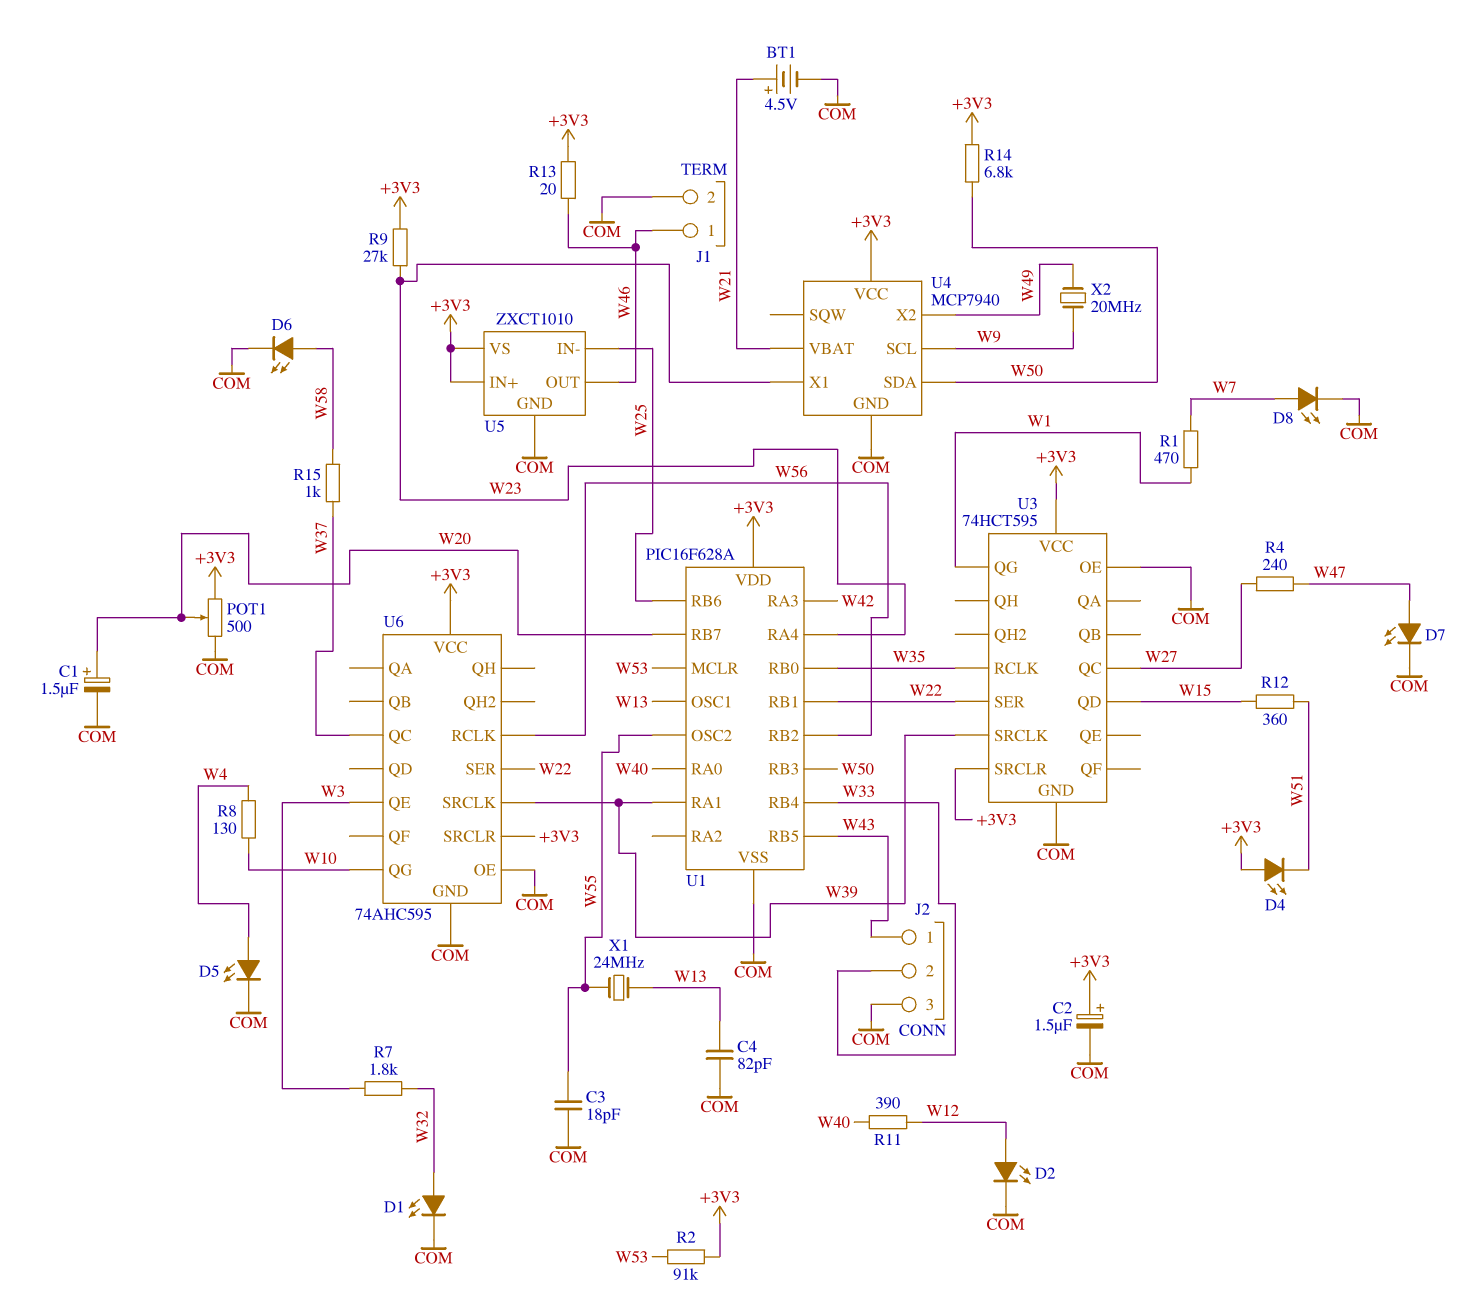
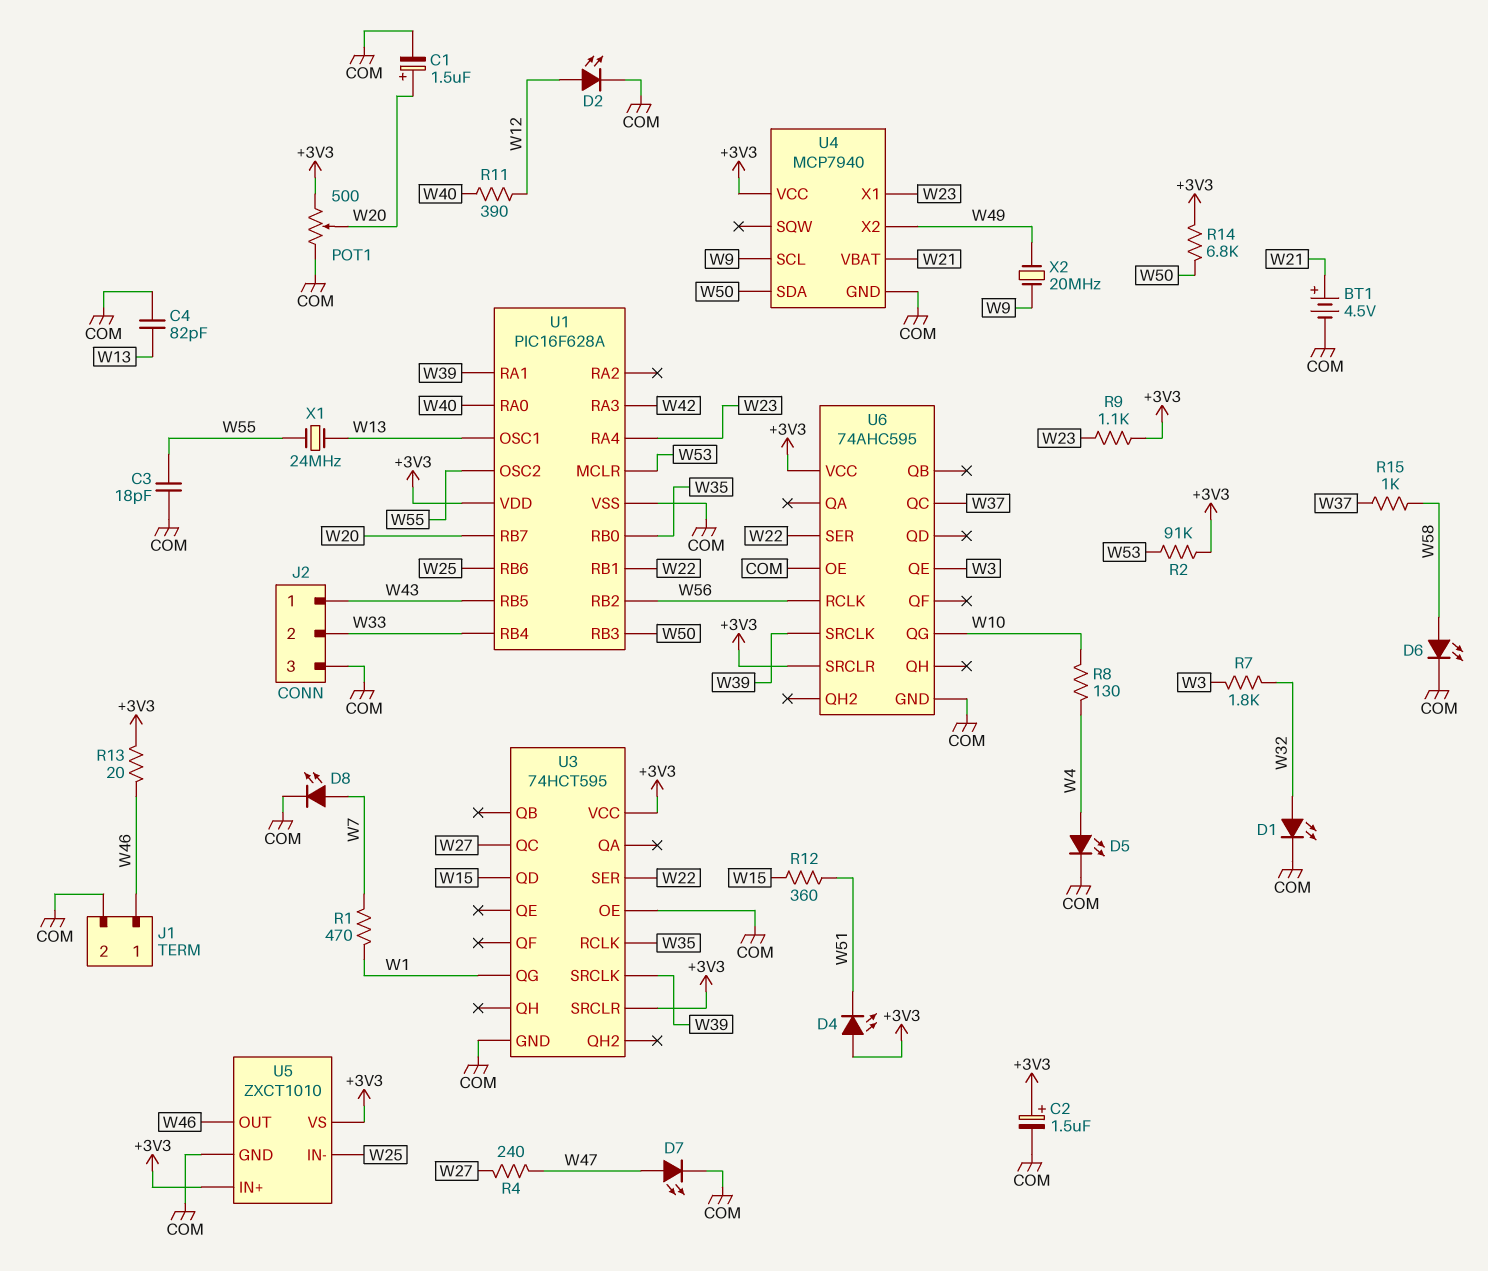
R9: 27k (+3V3, W23) -> 1.1k (+3V3, W23)

